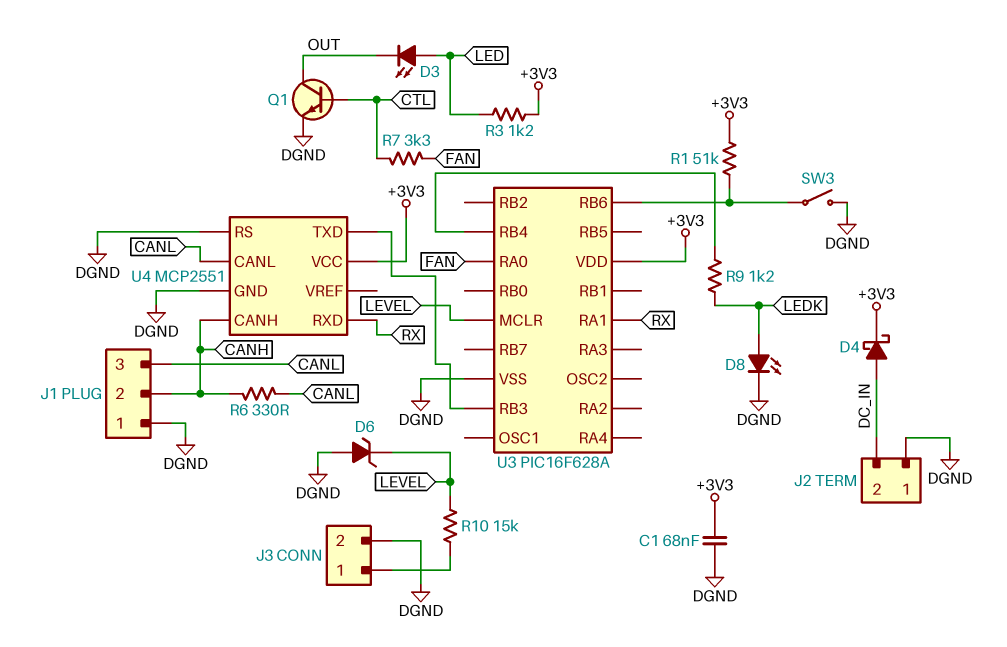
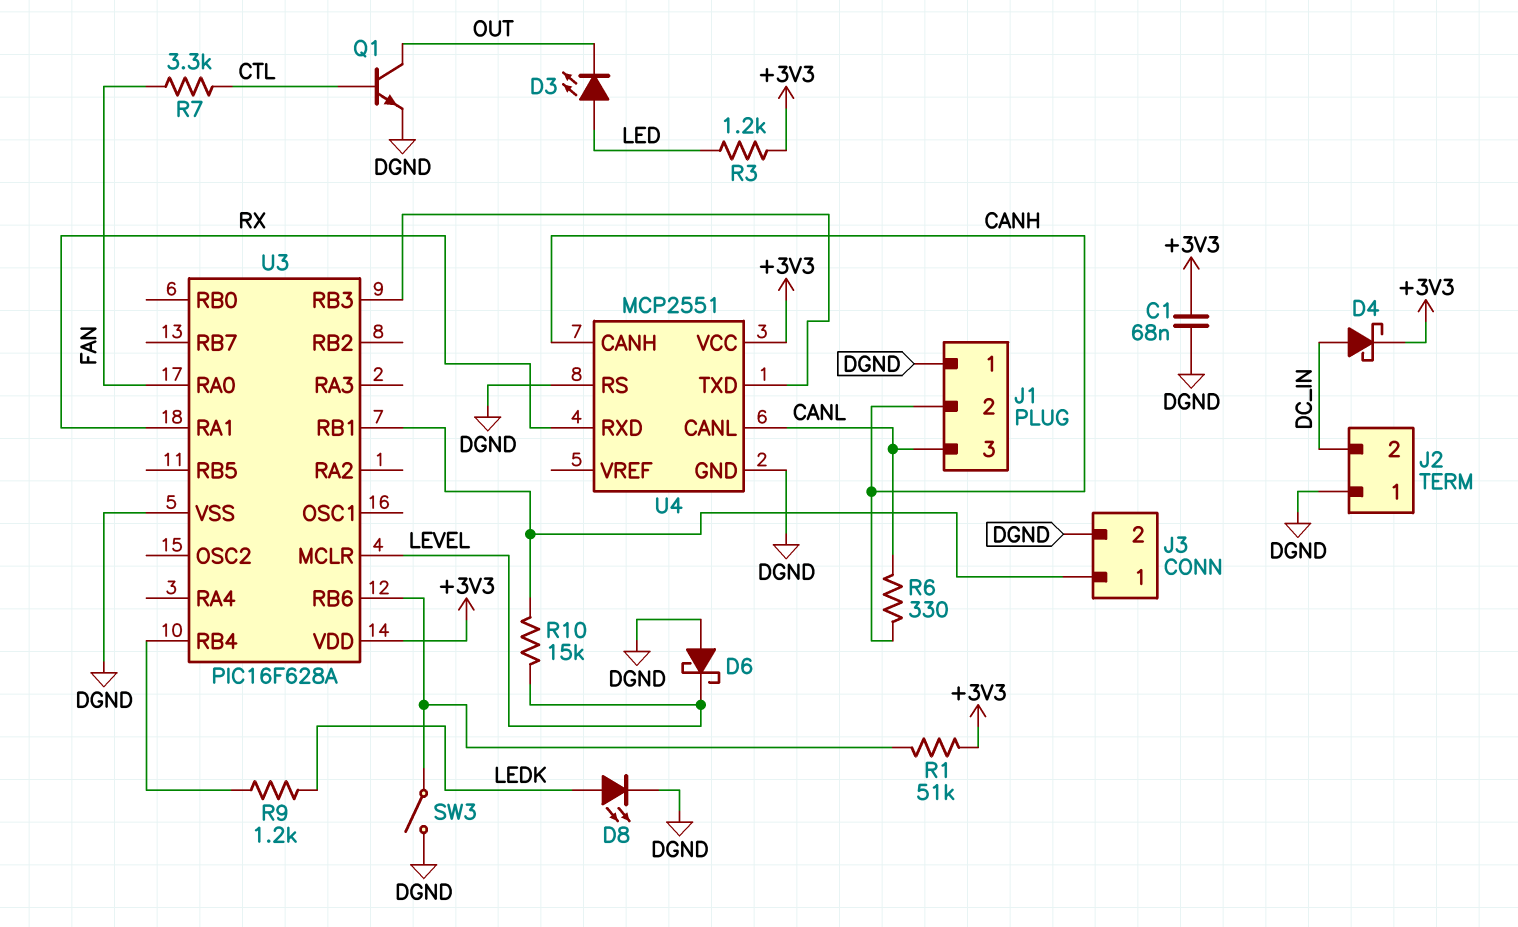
D6: zener (A DGND, K LEVEL) -> schottky (A DGND, K LEVEL)
U3 pin RB1: none -> J3/1

